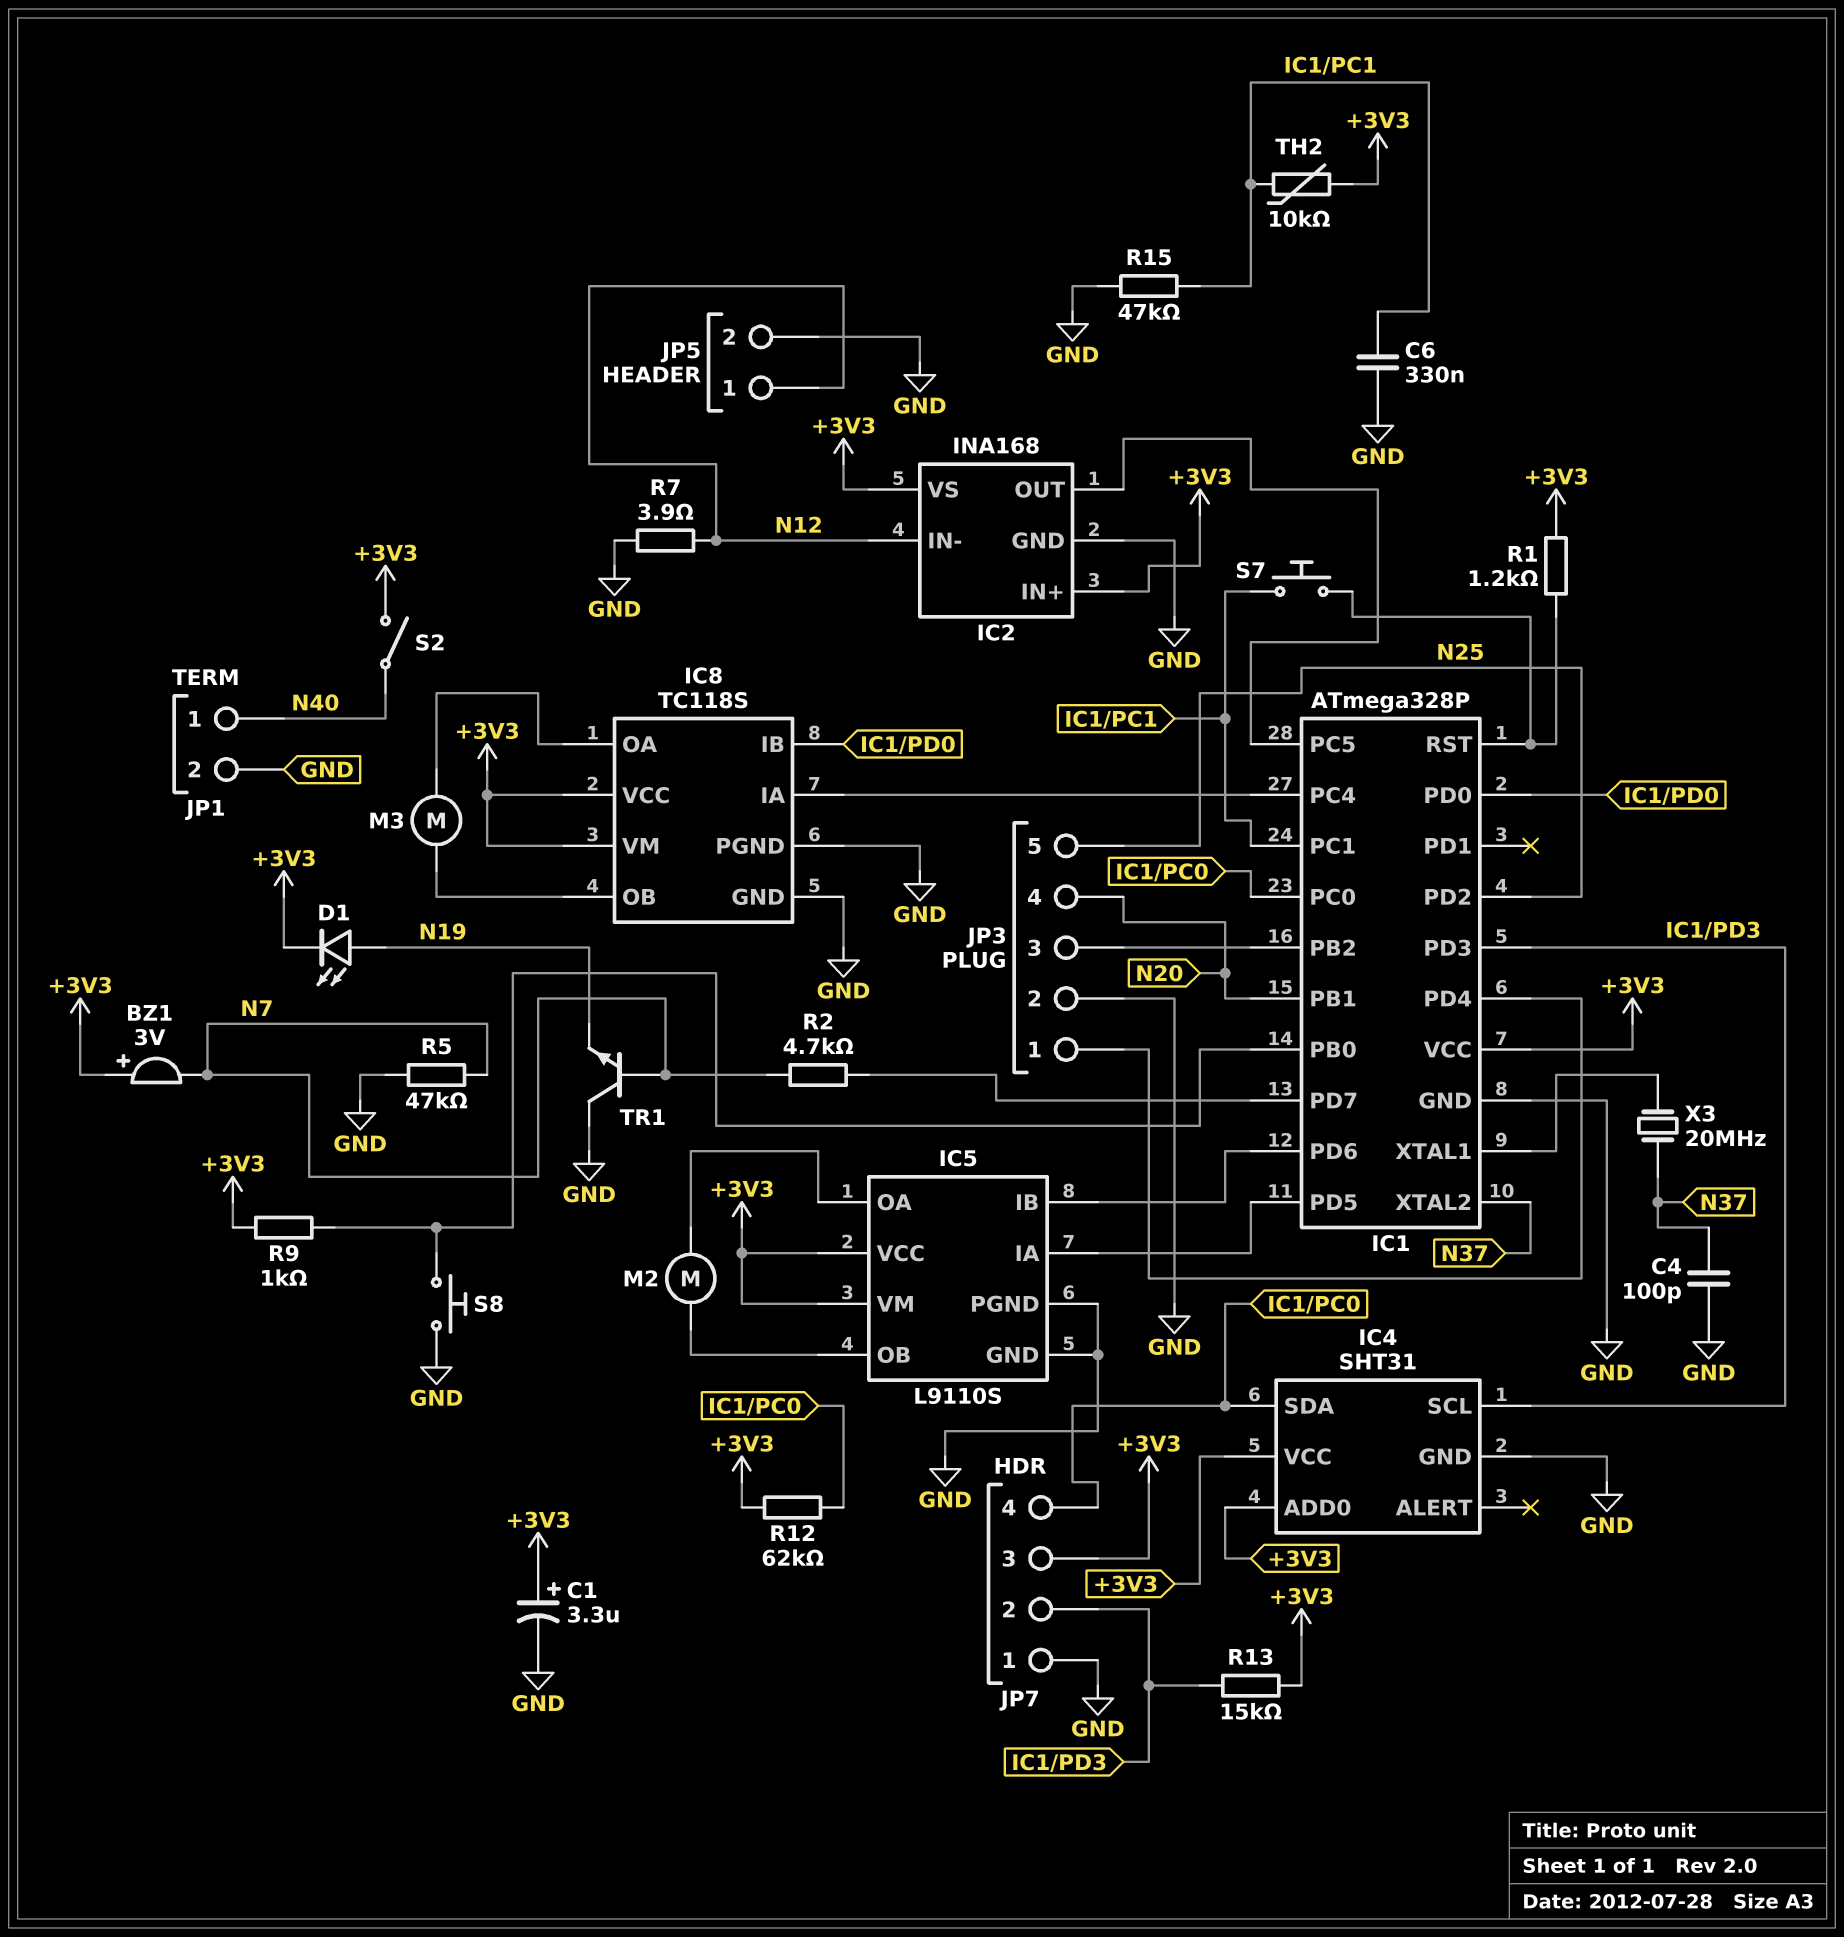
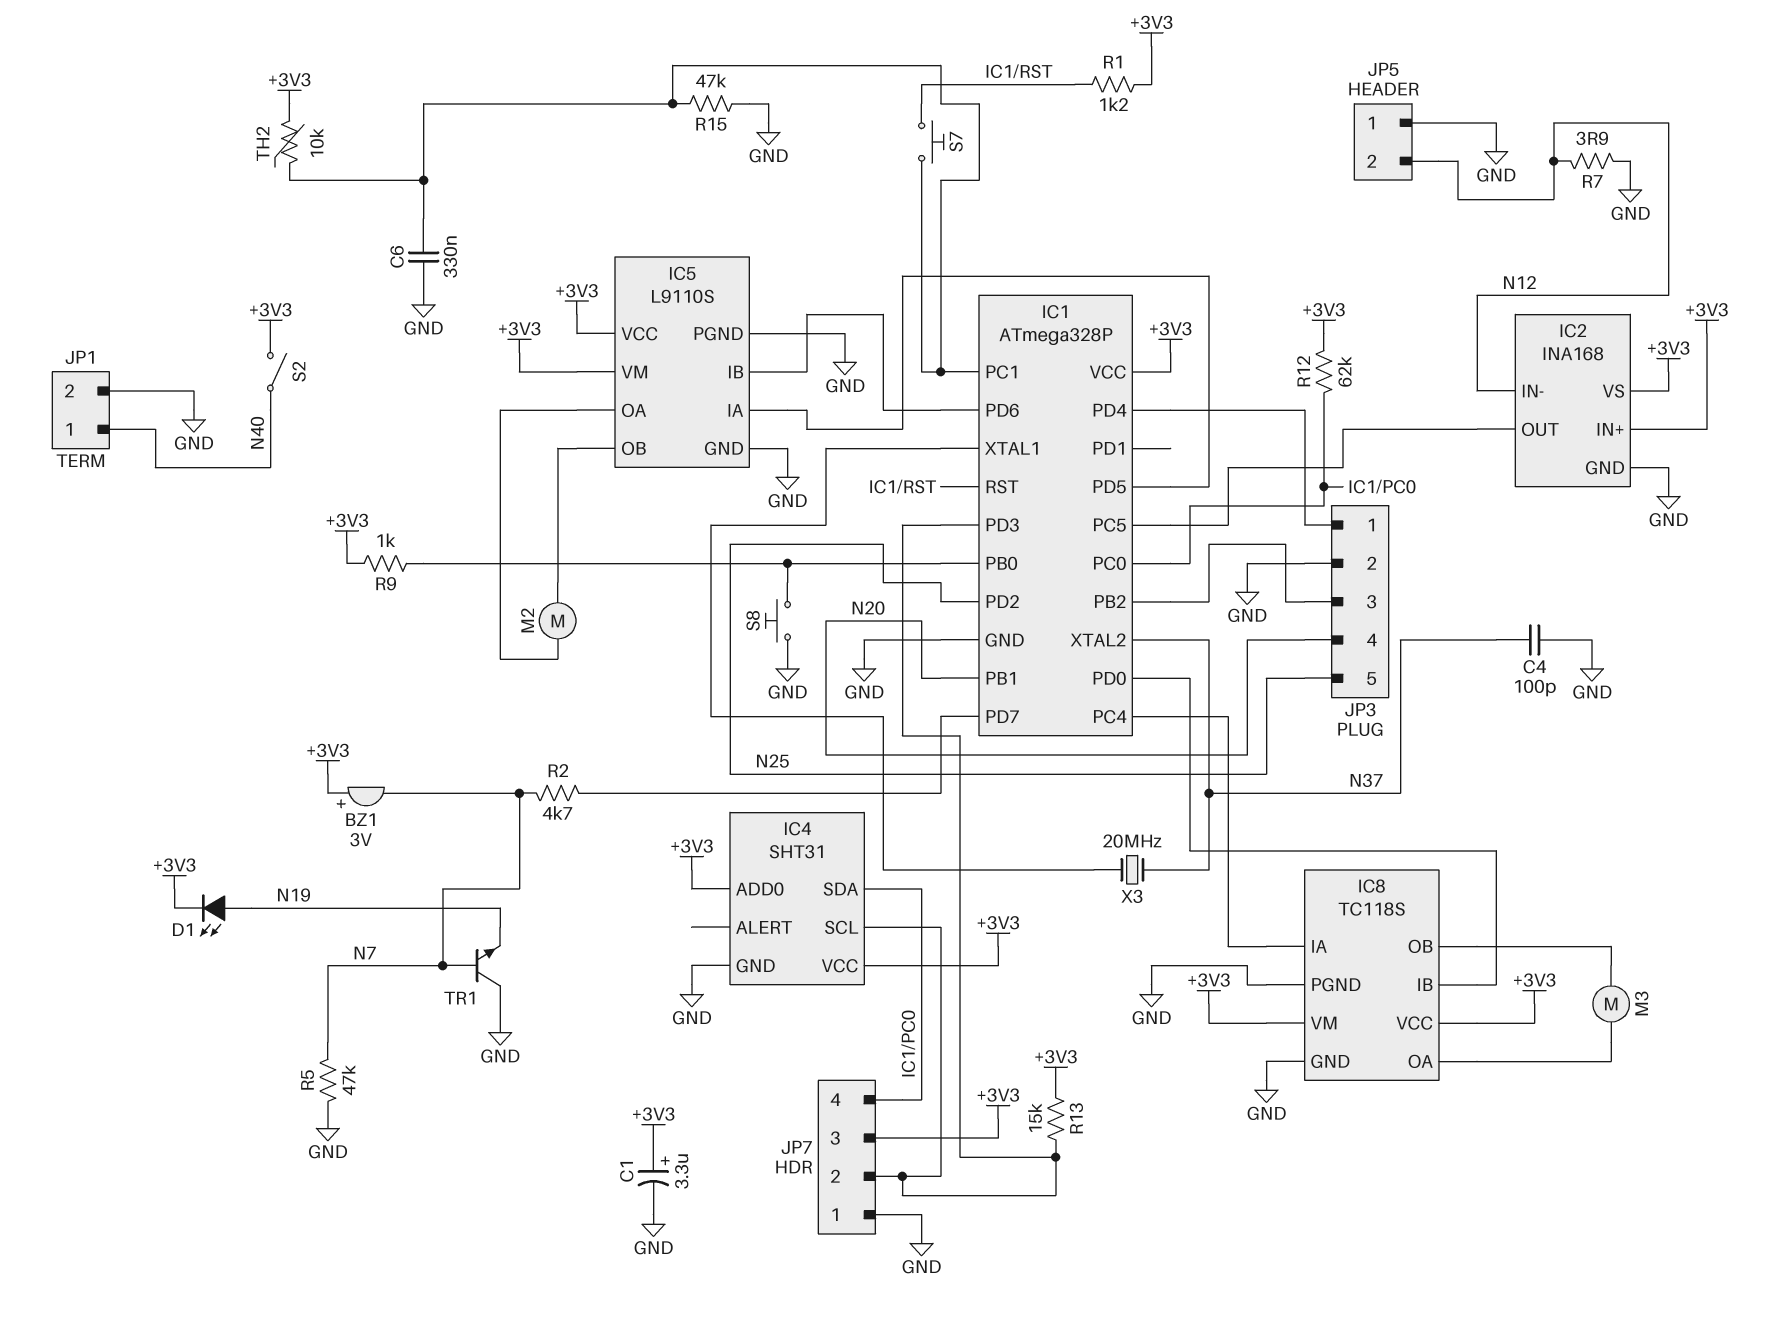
JP5 pin 1: N12 -> GND
JP5 pin 2: GND -> N12

